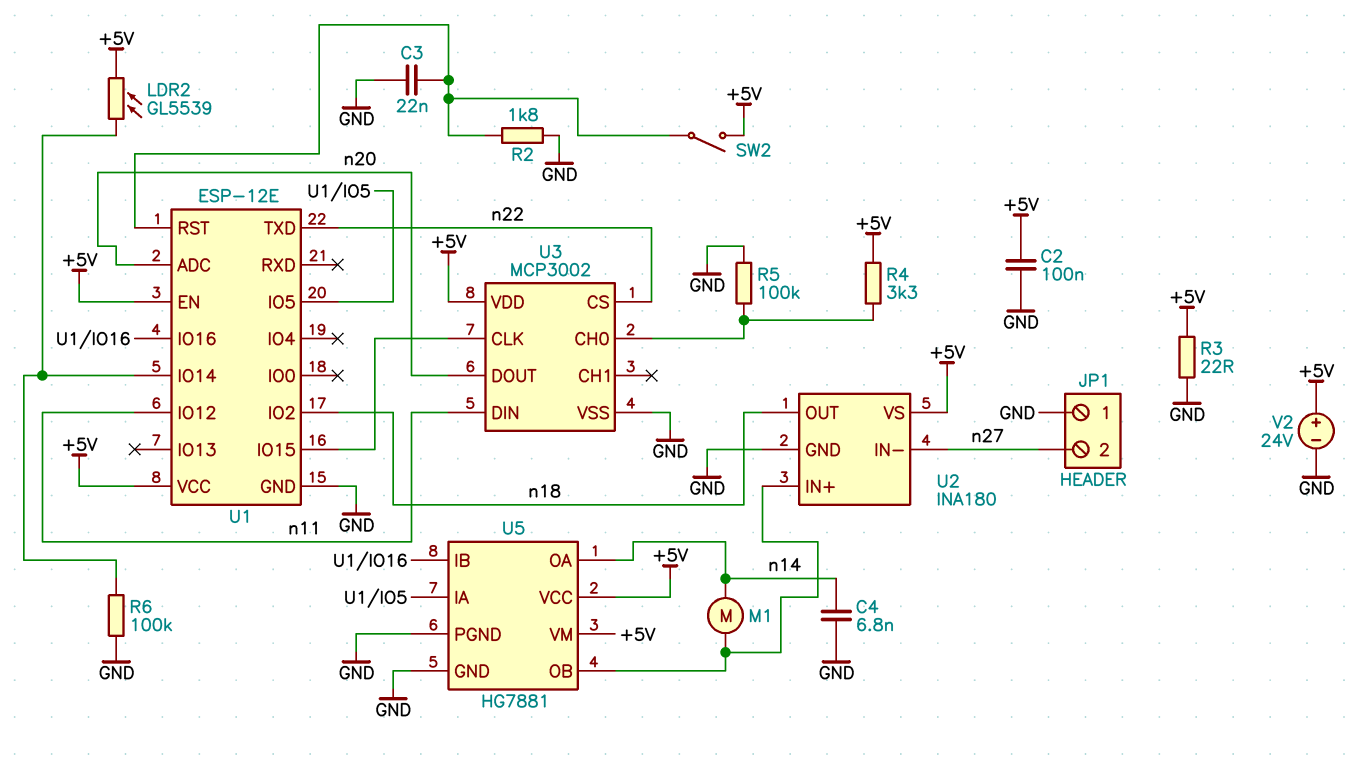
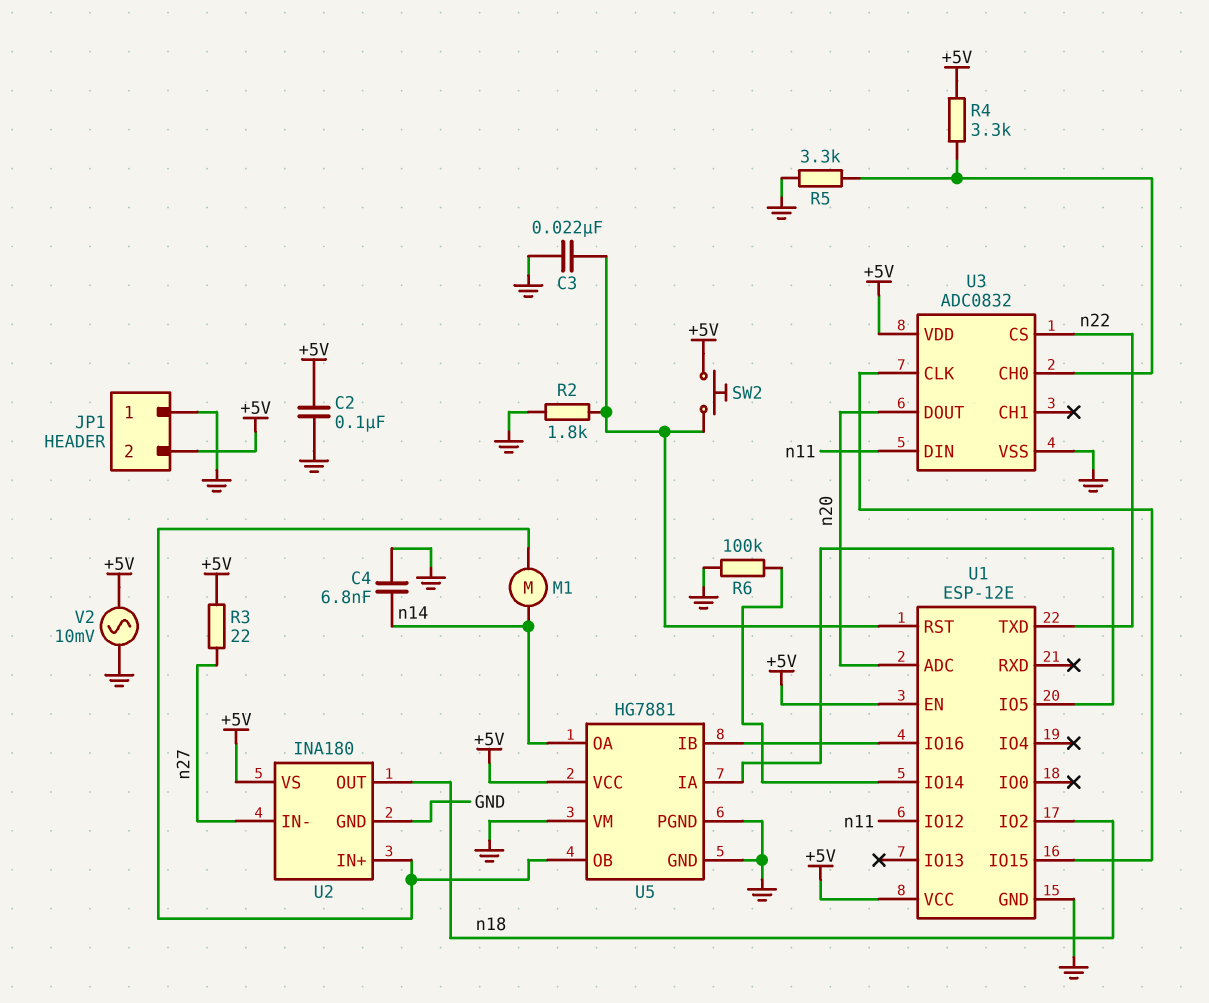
JP1 pin 2: n27 -> +5V
LDR2: GL5539 (+5V, U1/IO14) -> none
R3: 22 (+5V, GND) -> 22 (+5V, n27)
R5: 100k (GND, U3/CH0) -> 3.3k (GND, U3/CH0)
SW2: switch (+5V, U1/RST) -> button (+5V, U1/RST)
U3: MCP3002 -> ADC0832
U5 pin VM: +5V -> GND
V2: 24V (plus +5V, minus GND) -> AC 10mV (+5V, GND)

